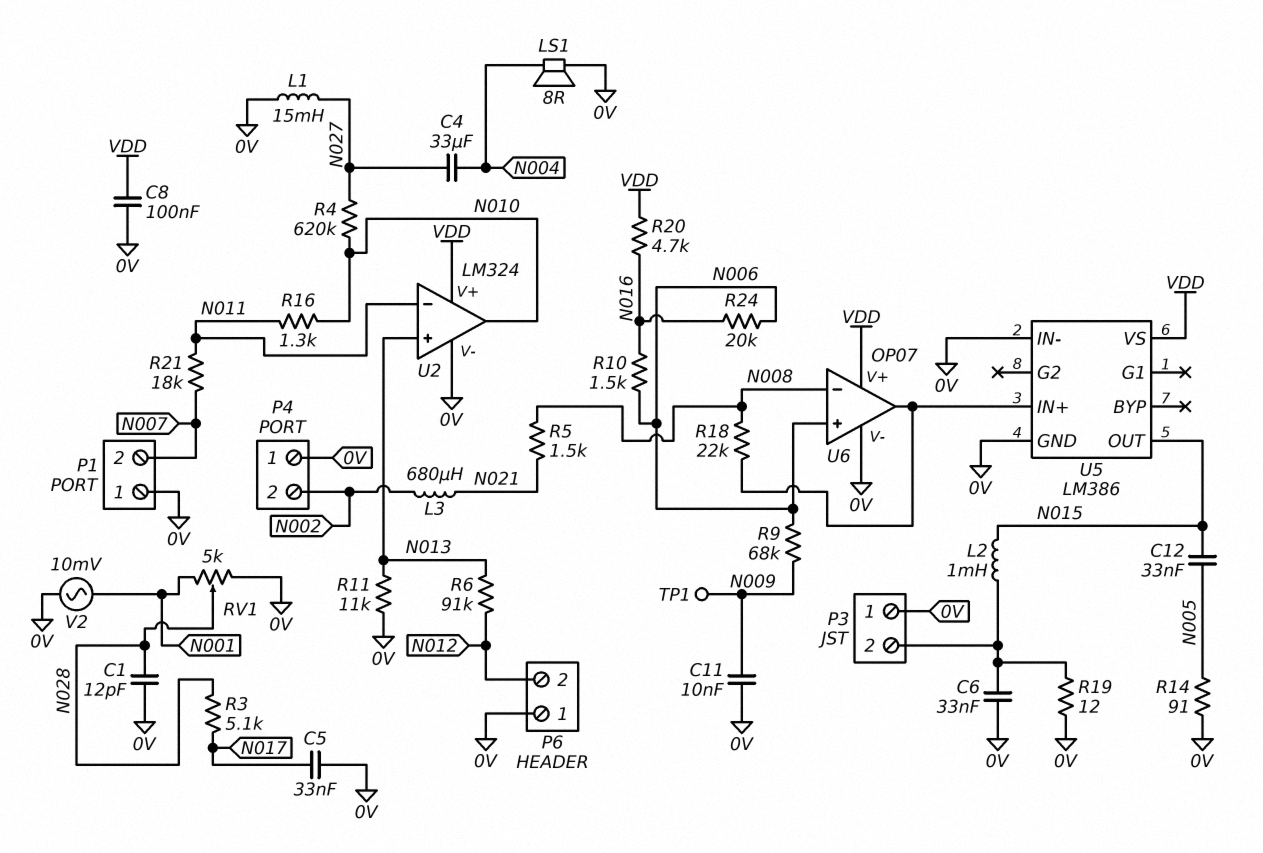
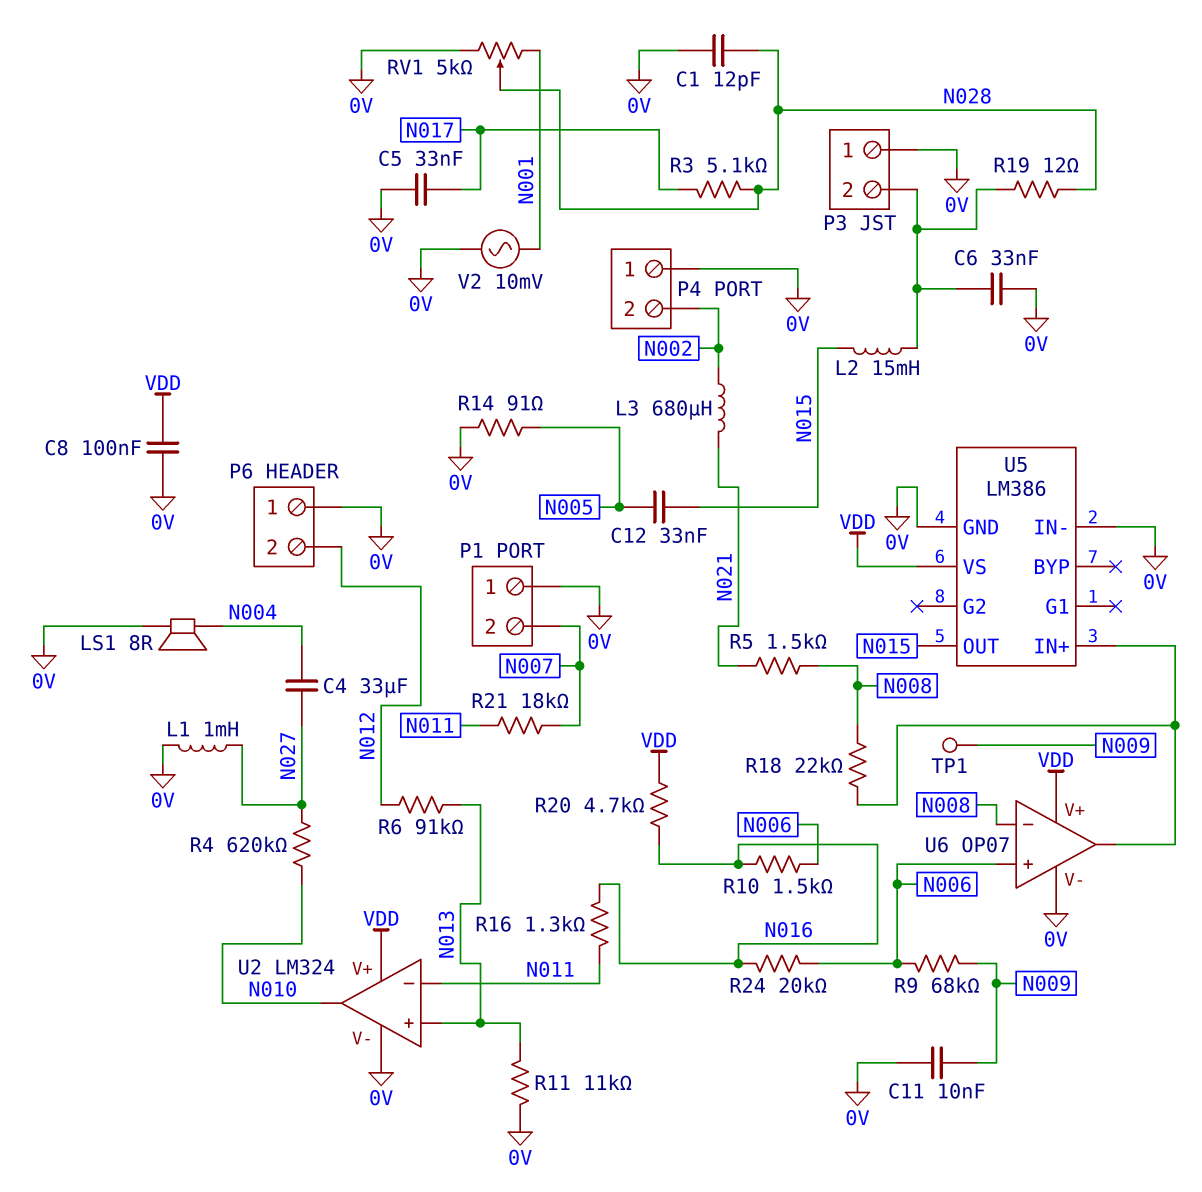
L1: 15mH (0V, N027) -> 1mH (0V, N027)
L2: 1mH (N015, P3/2) -> 15mH (N015, P3/2)
R16: 1.3k (N010, N011) -> 1.3k (N011, N016)
R19: 12 (0V, P3/2) -> 12 (N028, P3/2)

